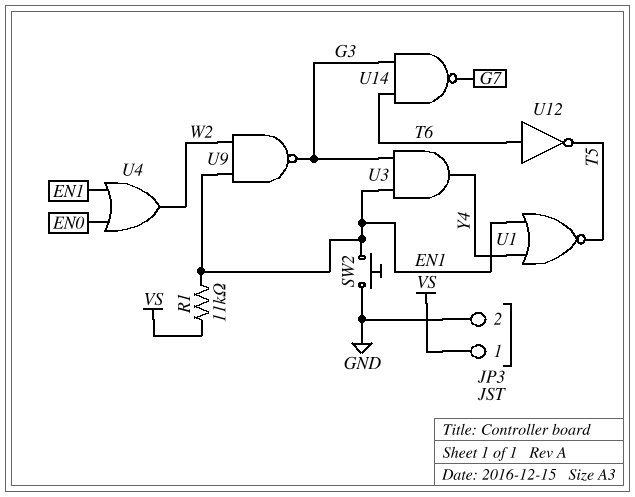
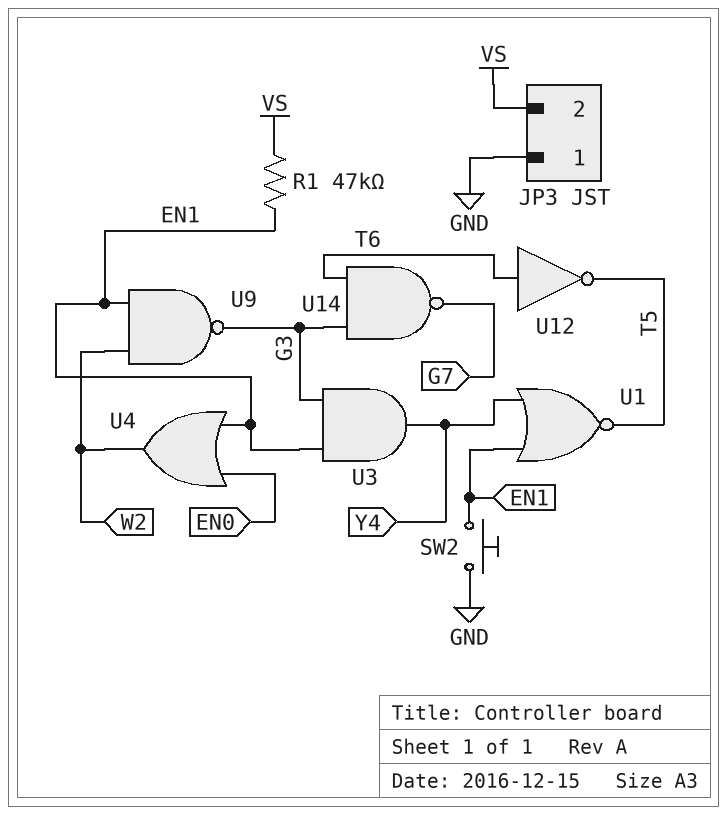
JP3 pin 1: VS -> GND
JP3 pin 2: GND -> VS
R1: 11k (EN1, VS) -> 47k (EN1, VS)

